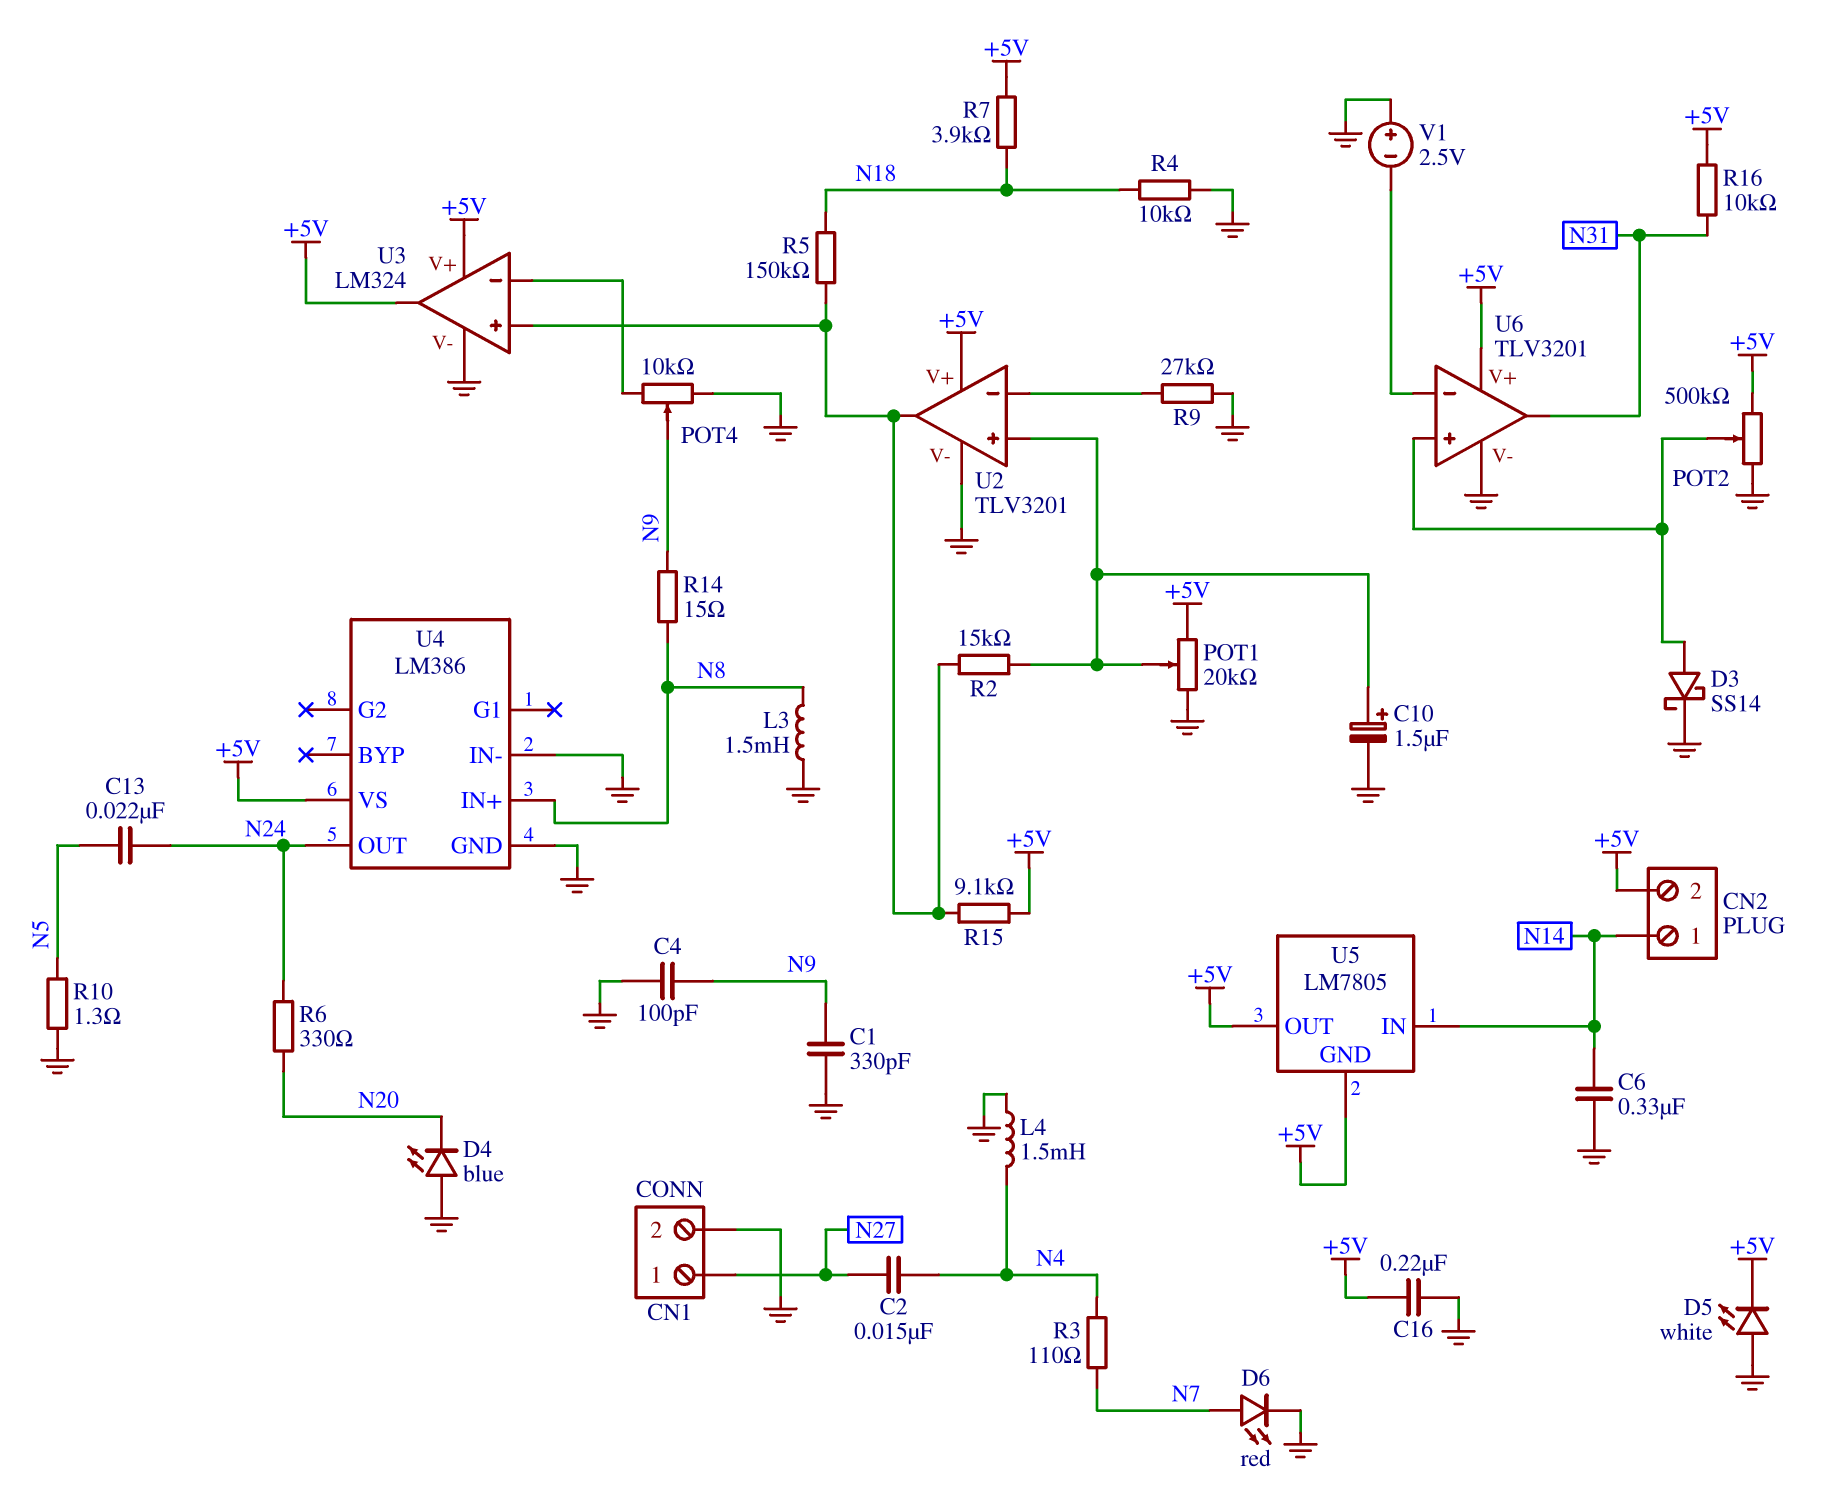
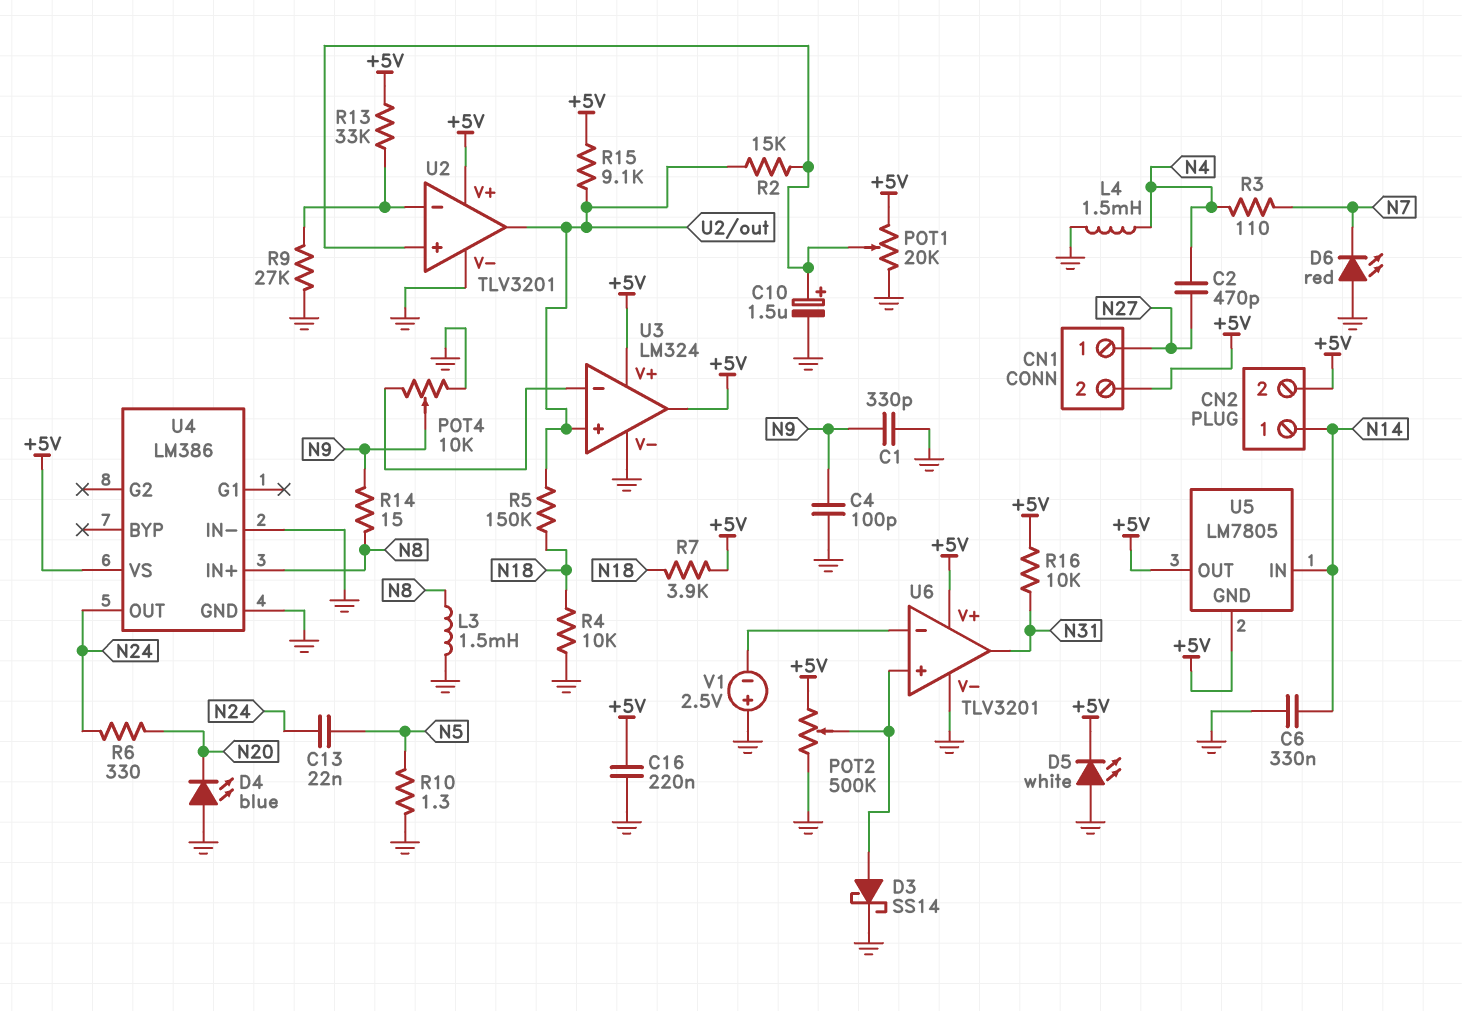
C2: 15nF (N4, N27) -> 470pF (N4, N27)
CN1 pin 2: GND -> +5V
D6: LED red (A N7, K GND) -> LED red (A GND, K N7)
R13: none -> 33k (+5V, U2/in-)

